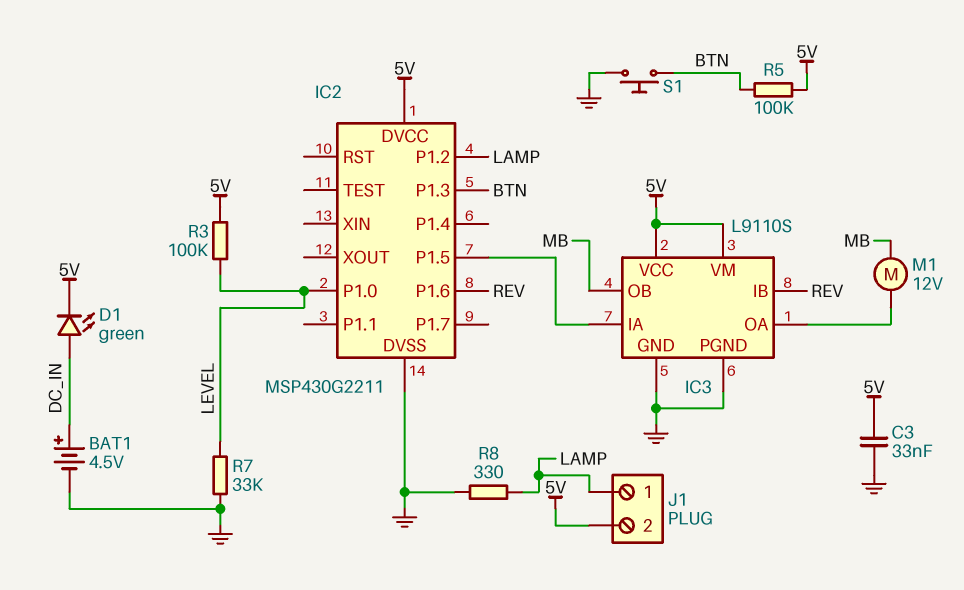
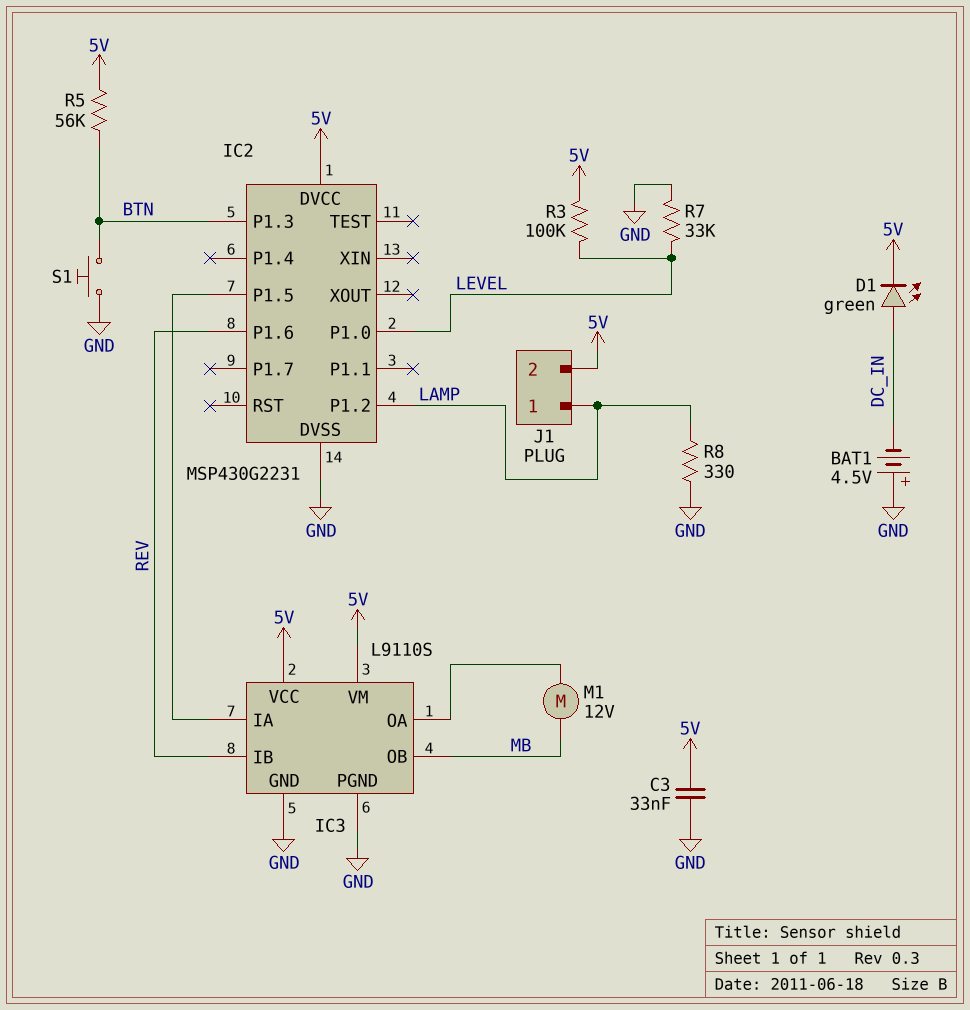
BAT1: 4.5V (plus DC_IN, minus GND) -> 4.5V (plus GND, minus DC_IN)
IC2: MSP430G2211 -> MSP430G2231
R5: 100k (5V, BTN) -> 56k (5V, BTN)

